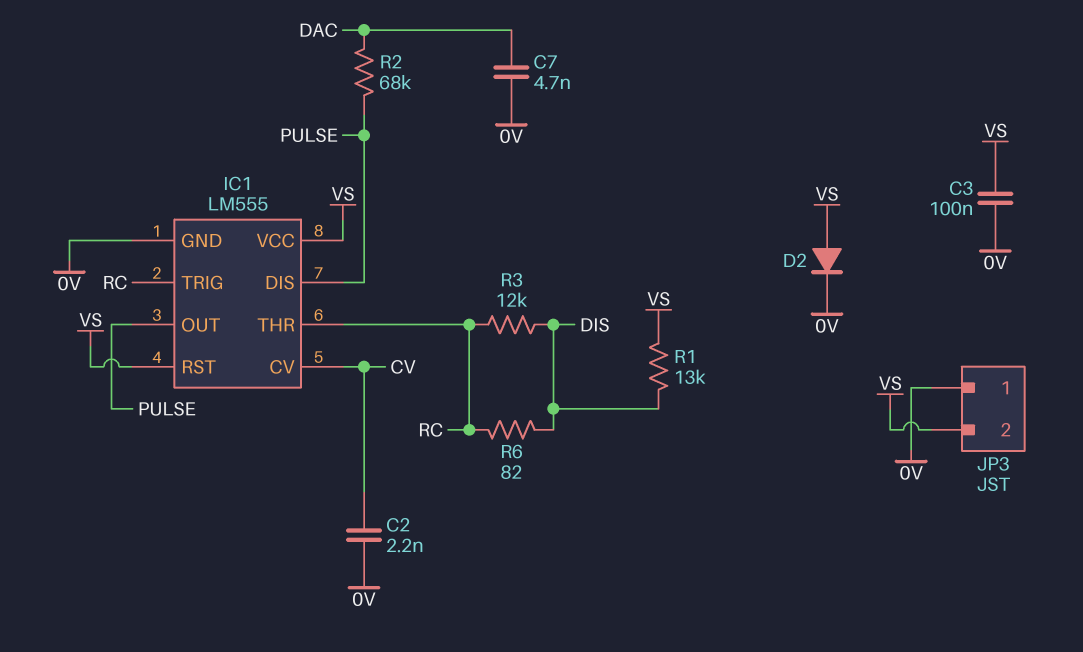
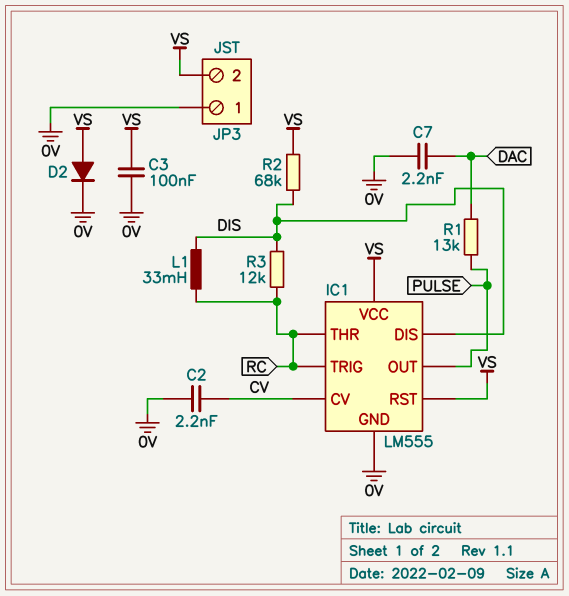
C7: 4.7nF (0V, DAC) -> 2.2nF (0V, DAC)
IC1 pin DIS: PULSE -> DIS
L1: none -> 33mH (DIS, RC)
R1: 13k (DIS, VS) -> 13k (DAC, PULSE)
R2: 68k (DAC, PULSE) -> 68k (DIS, VS)
R6: 82 (DIS, RC) -> none

